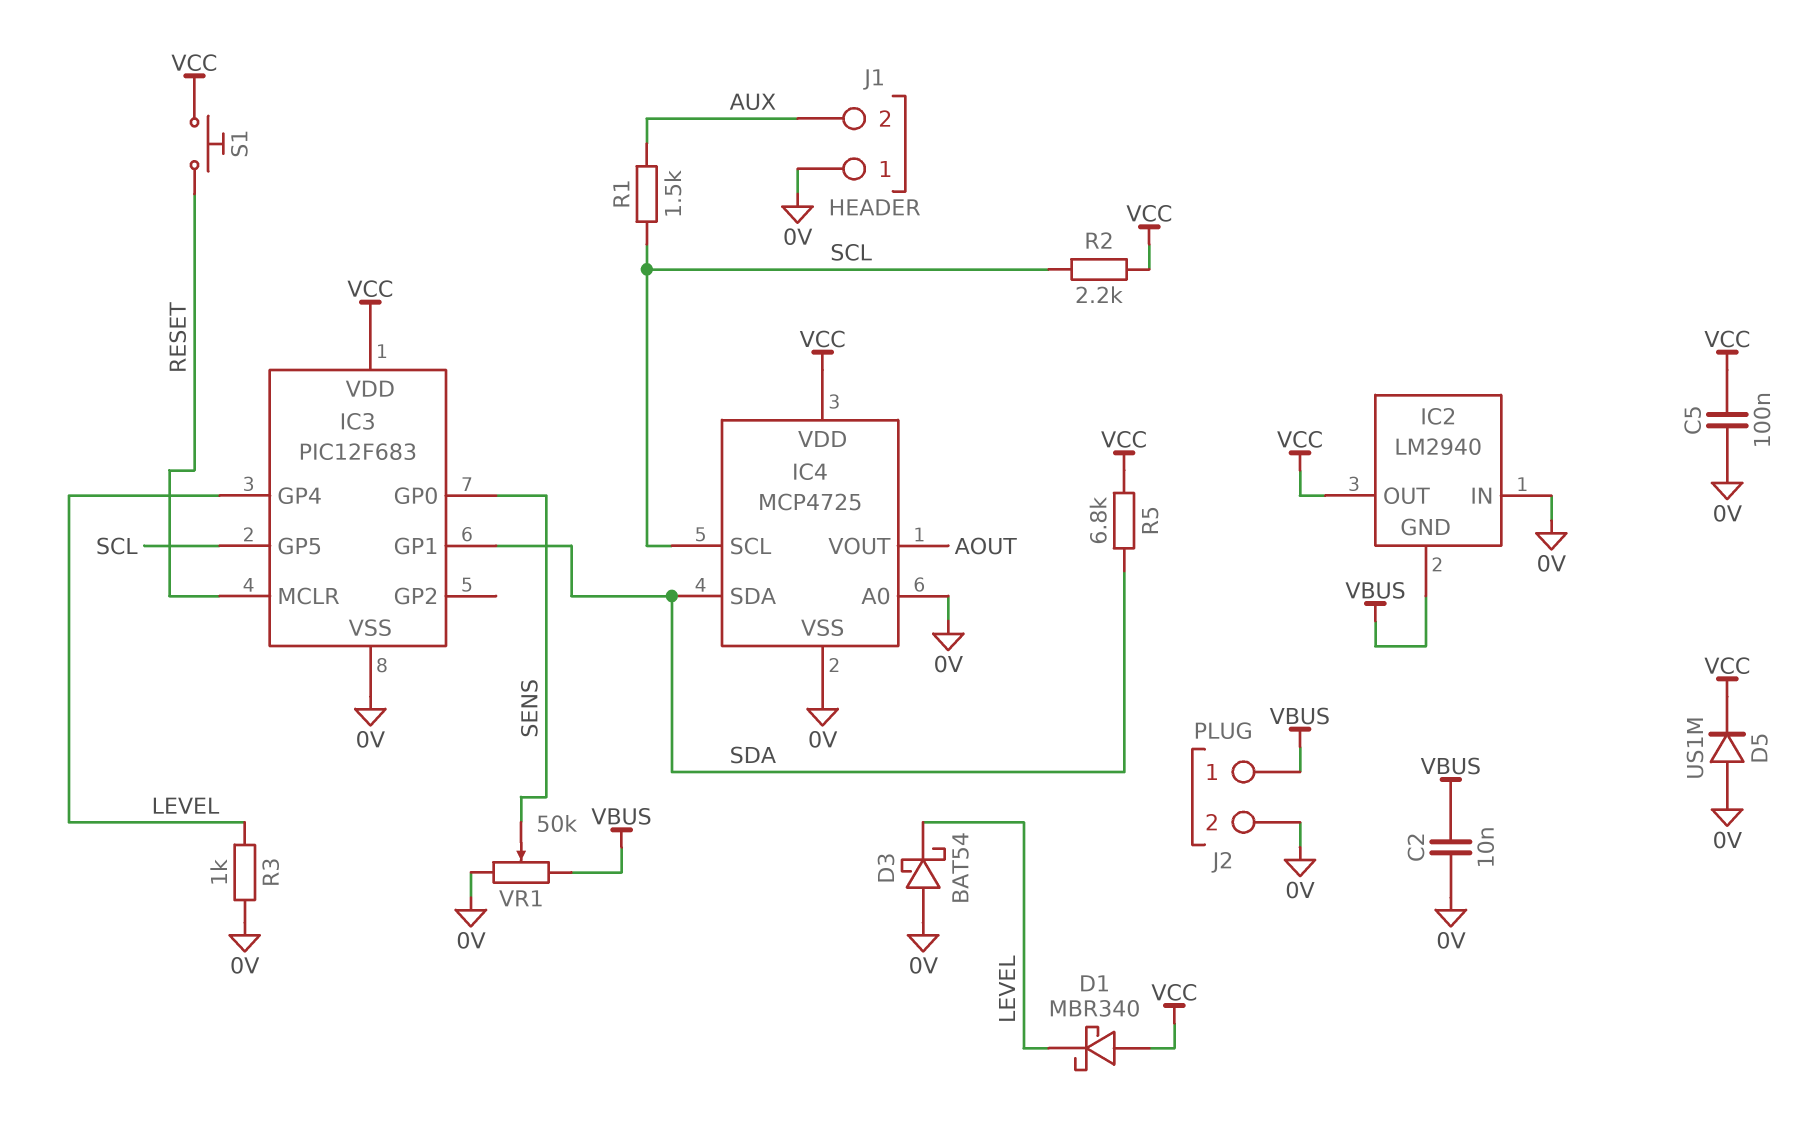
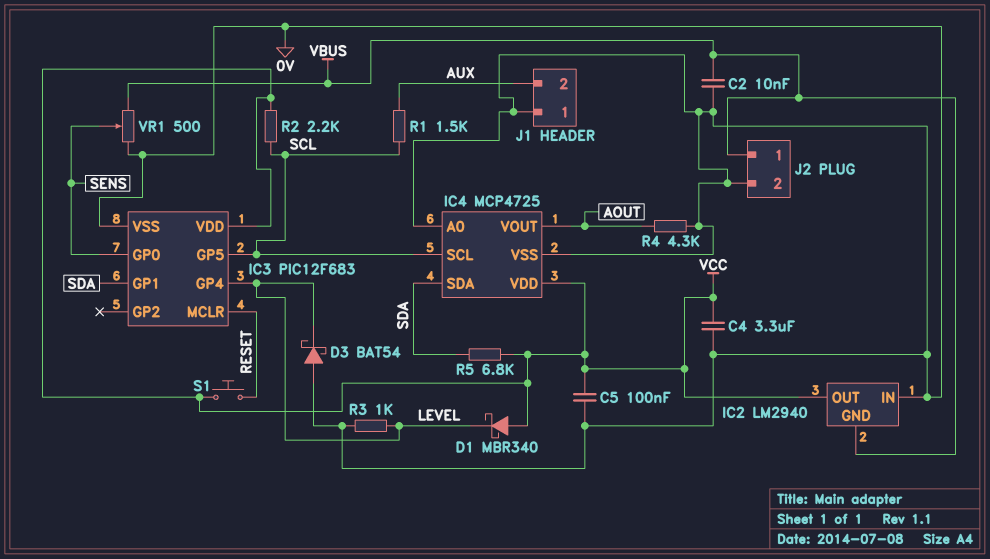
C4: none -> 3.3uF (0V, VCC)
D5: diode US1M (A 0V, K VCC) -> none
R4: none -> 4.3k (0V, AOUT)
VR1: 50k (0V, VBUS, wiper SENS) -> 500 (0V, VBUS, wiper SENS)

